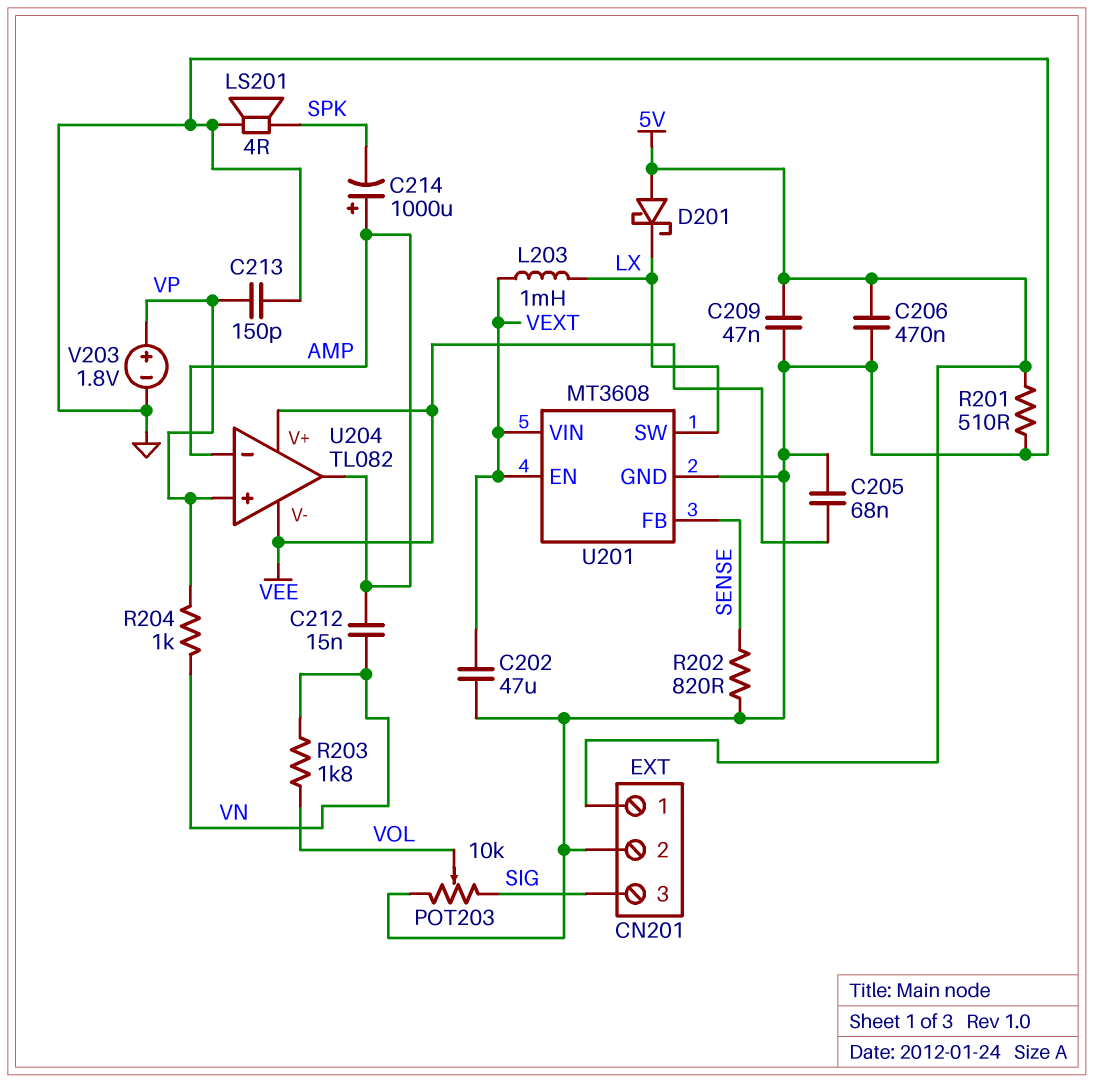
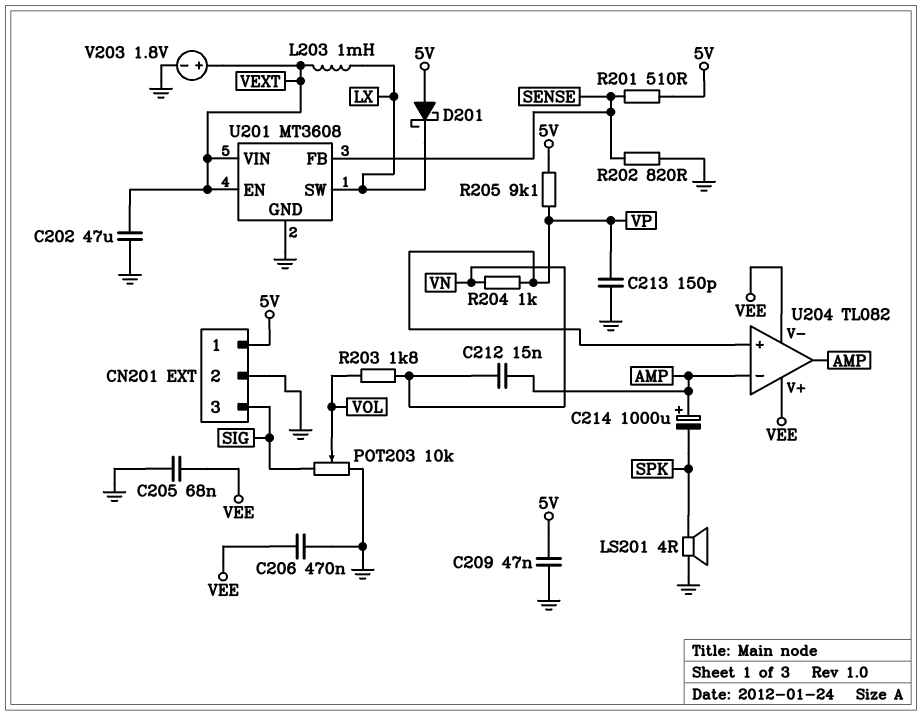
C206: 470nF (5V, GND) -> 470nF (GND, VEE)
R201: 510 (5V, GND) -> 510 (5V, SENSE)
R205: none -> 9.1k (5V, VP)
V203: 1.8V (plus VP, minus GND) -> 1.8V (plus VEXT, minus GND)

